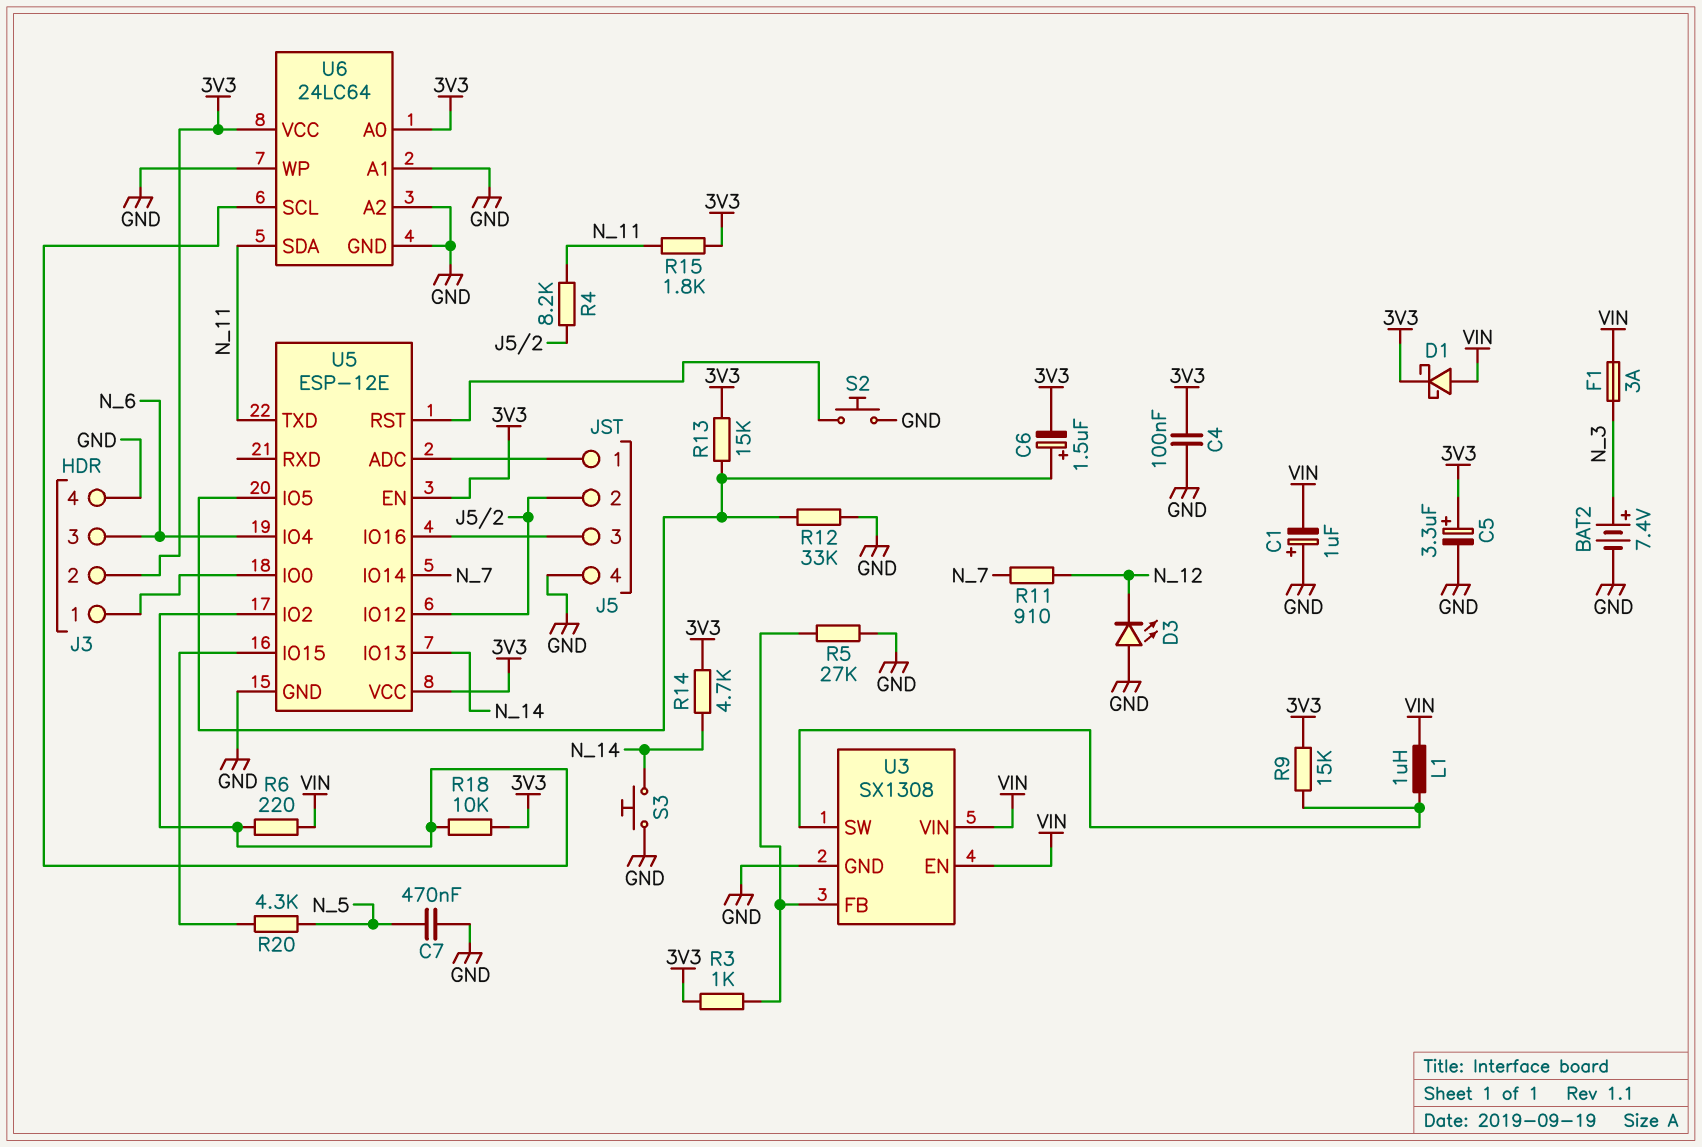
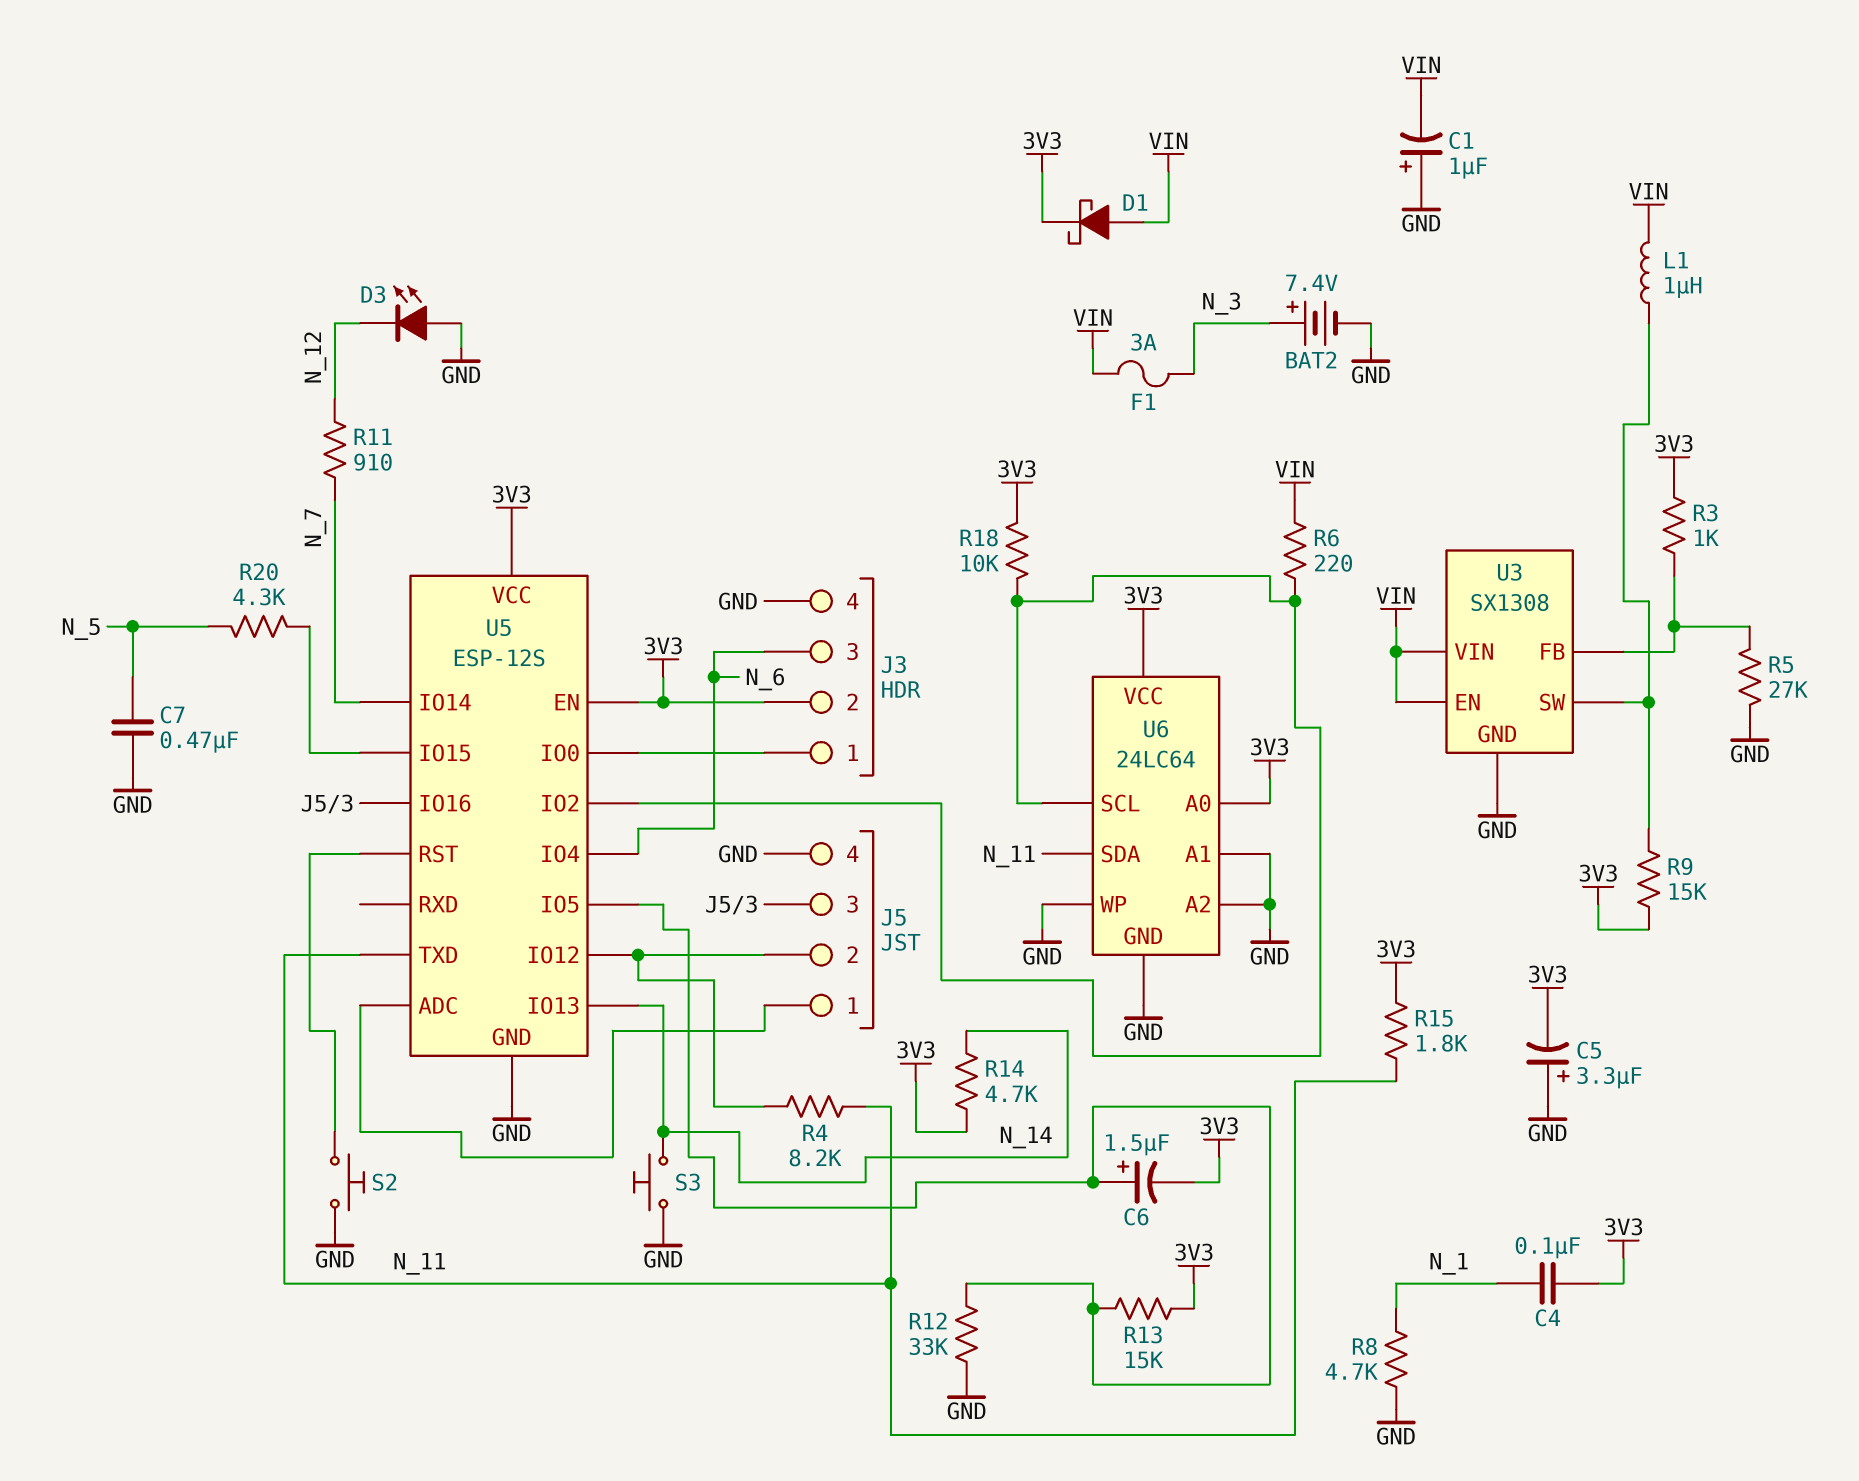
C4: 100nF (3V3, GND) -> 100nF (3V3, N_1)
C5: 3.3uF (plus 3V3, minus GND) -> 3.3uF (plus GND, minus 3V3)
R8: none -> 4.7k (GND, N_1)
U5: ESP-12E -> ESP-12S

